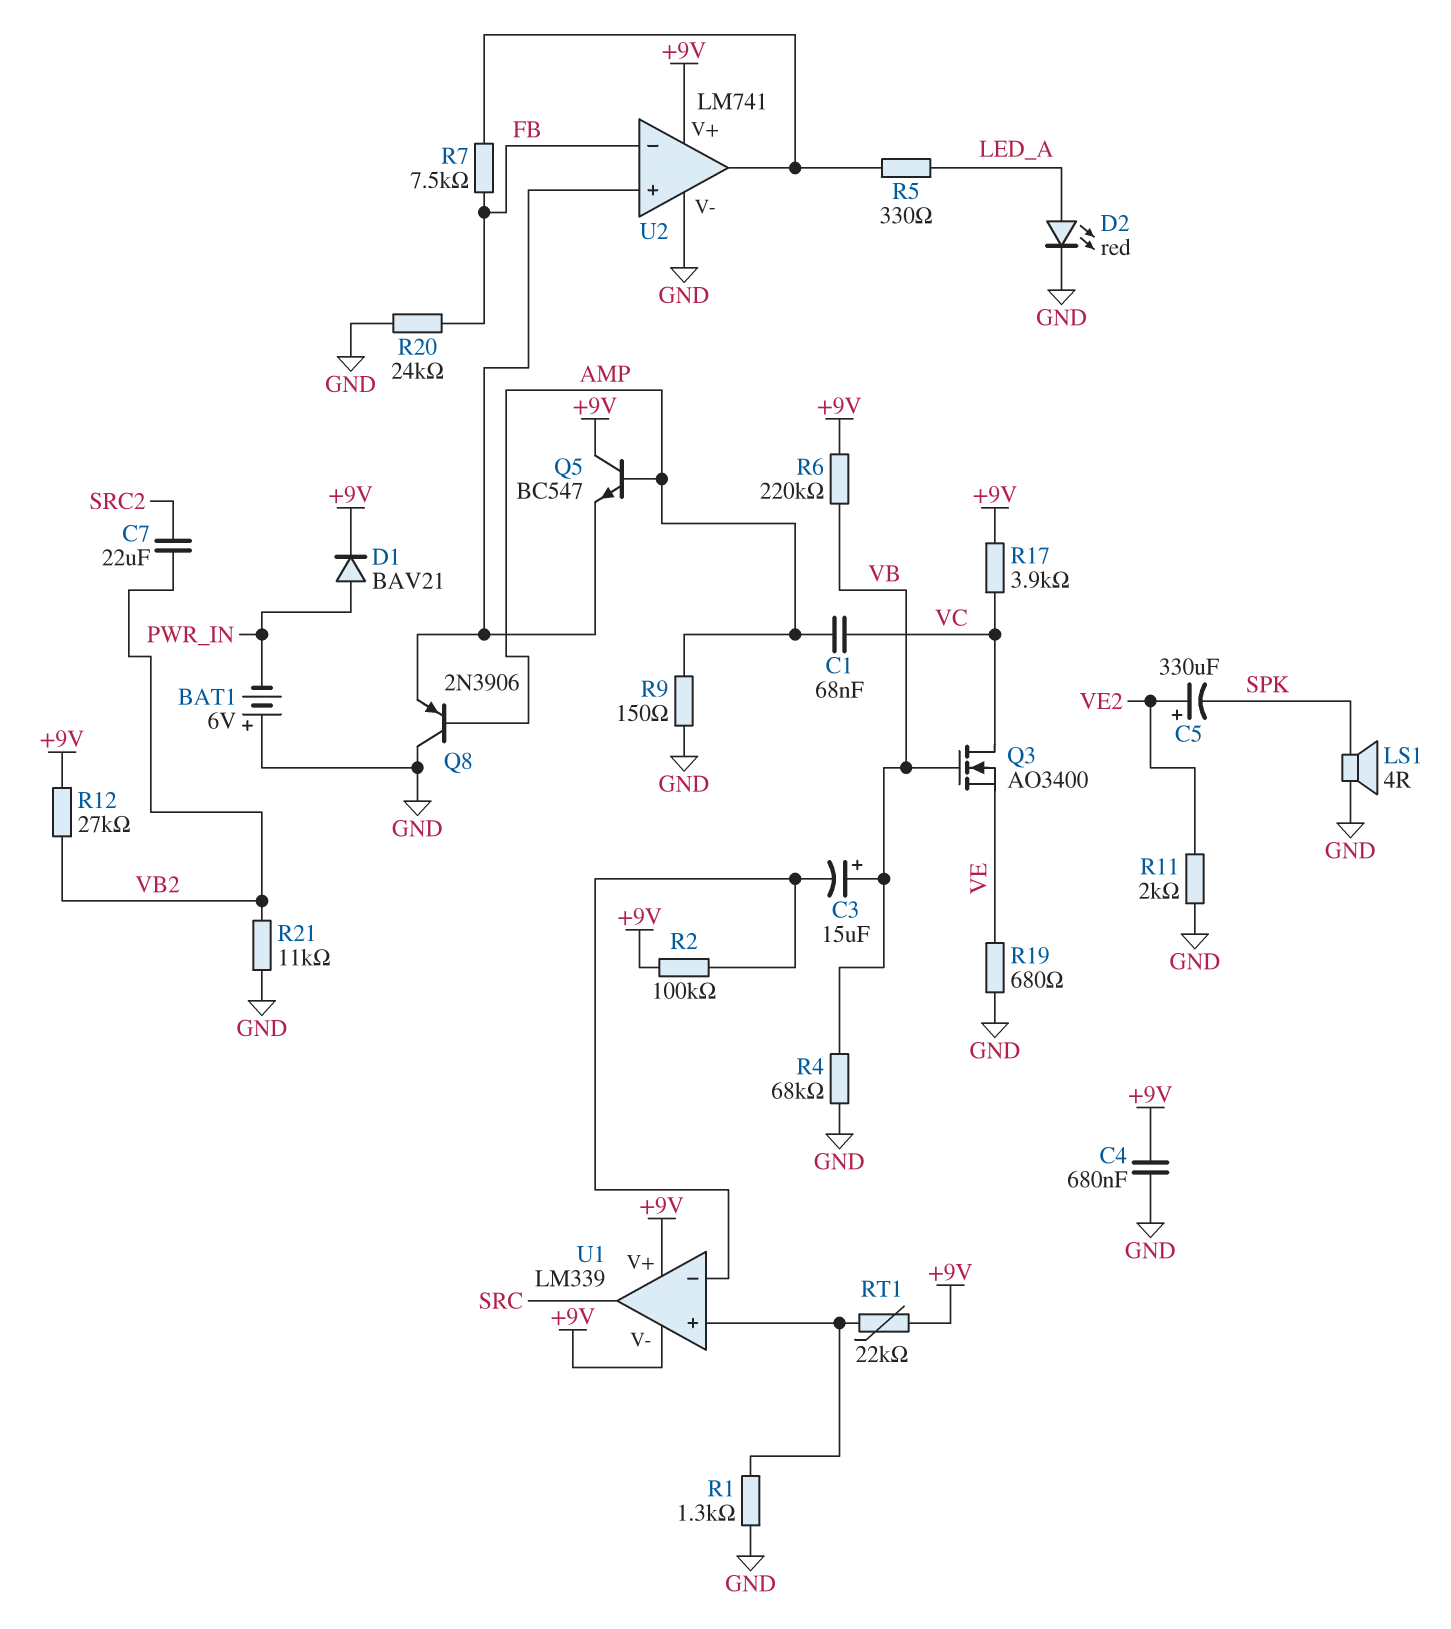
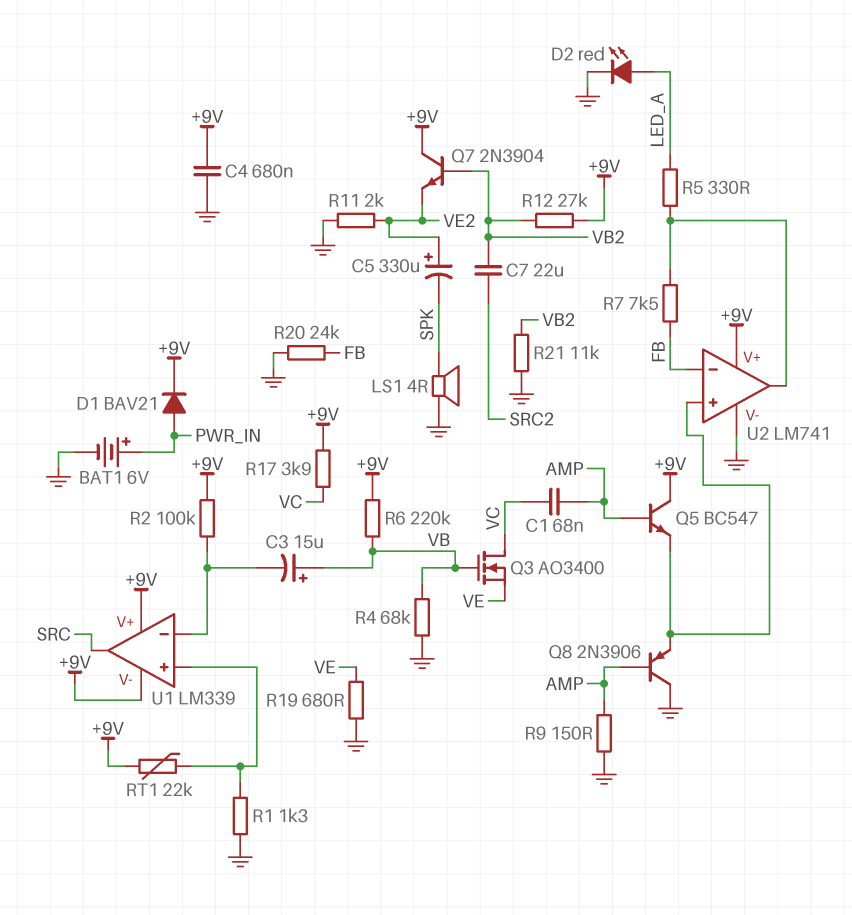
BAT1: 6V (plus GND, minus PWR_IN) -> 6V (plus PWR_IN, minus GND)
Q7: none -> NPN 2N3904 (B VB2, C +9V, E VE2)

